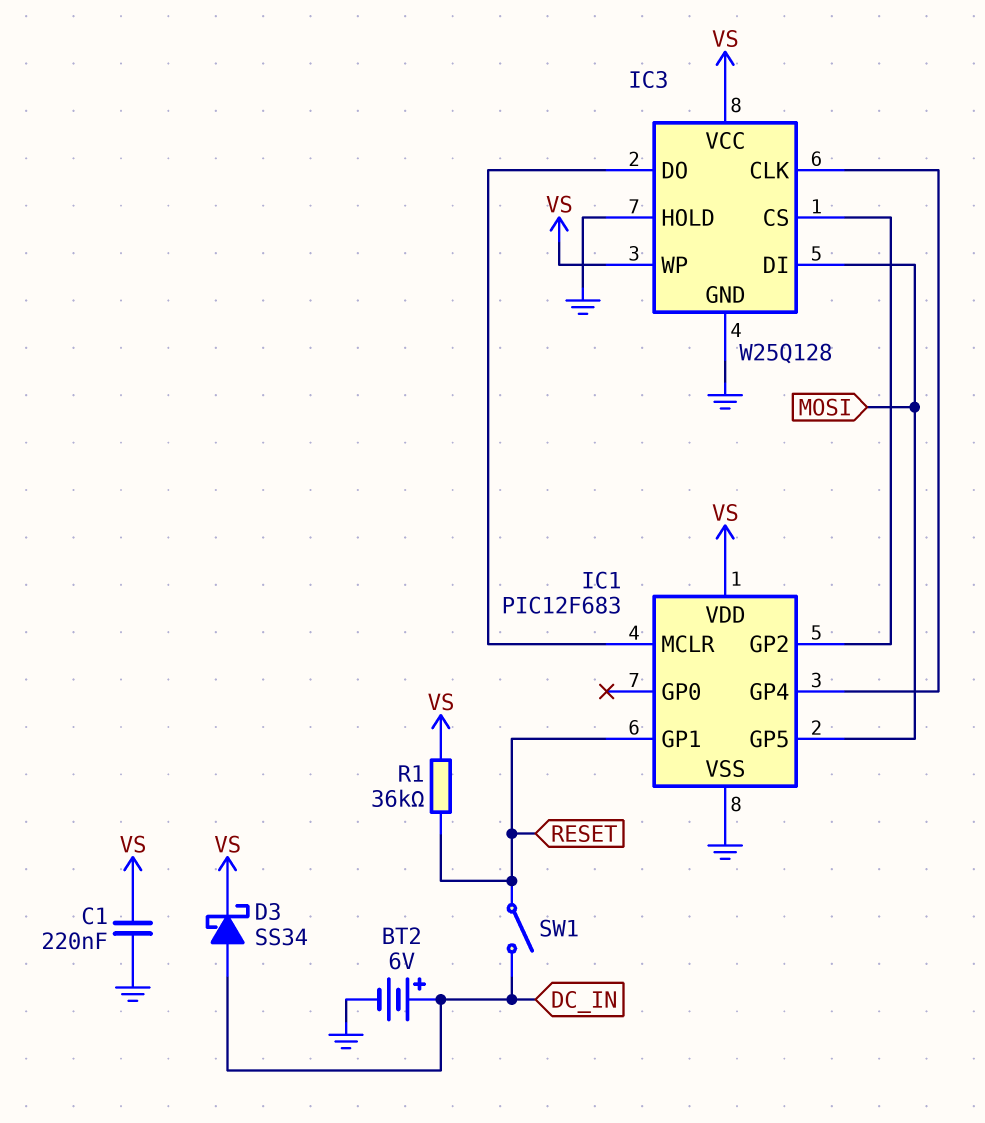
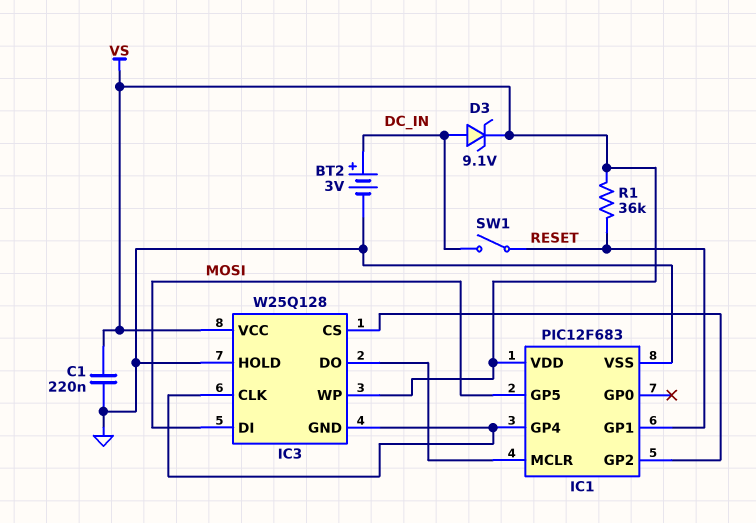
BT2: 6V (plus DC_IN, minus GND) -> 3V (plus DC_IN, minus GND)
D3: schottky SS34 (A DC_IN, K VS) -> zener 9.1V (A DC_IN, K VS)
IC3 pin GND: GND -> IC1/GP4

